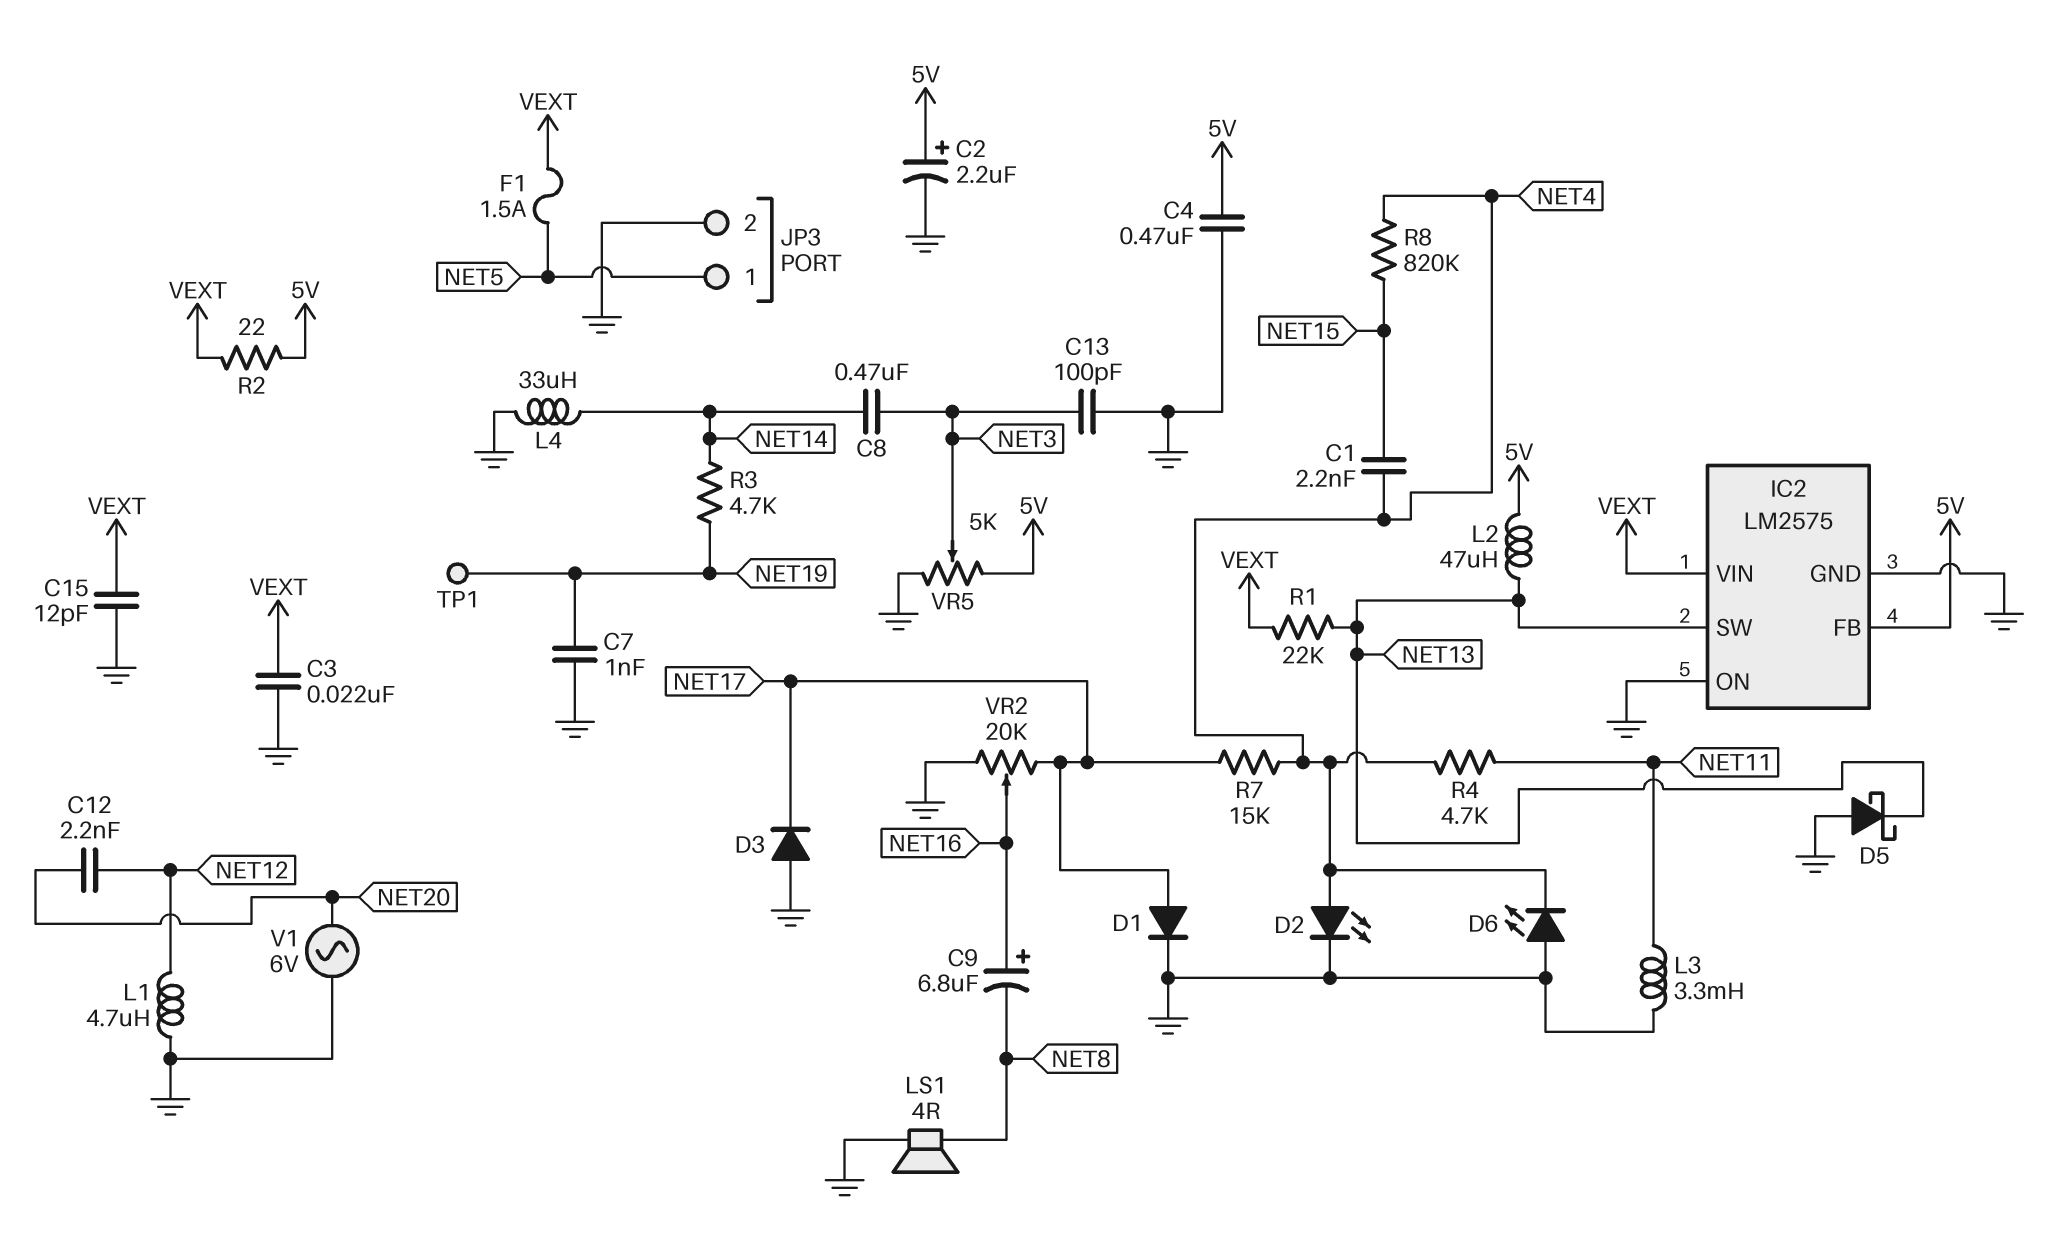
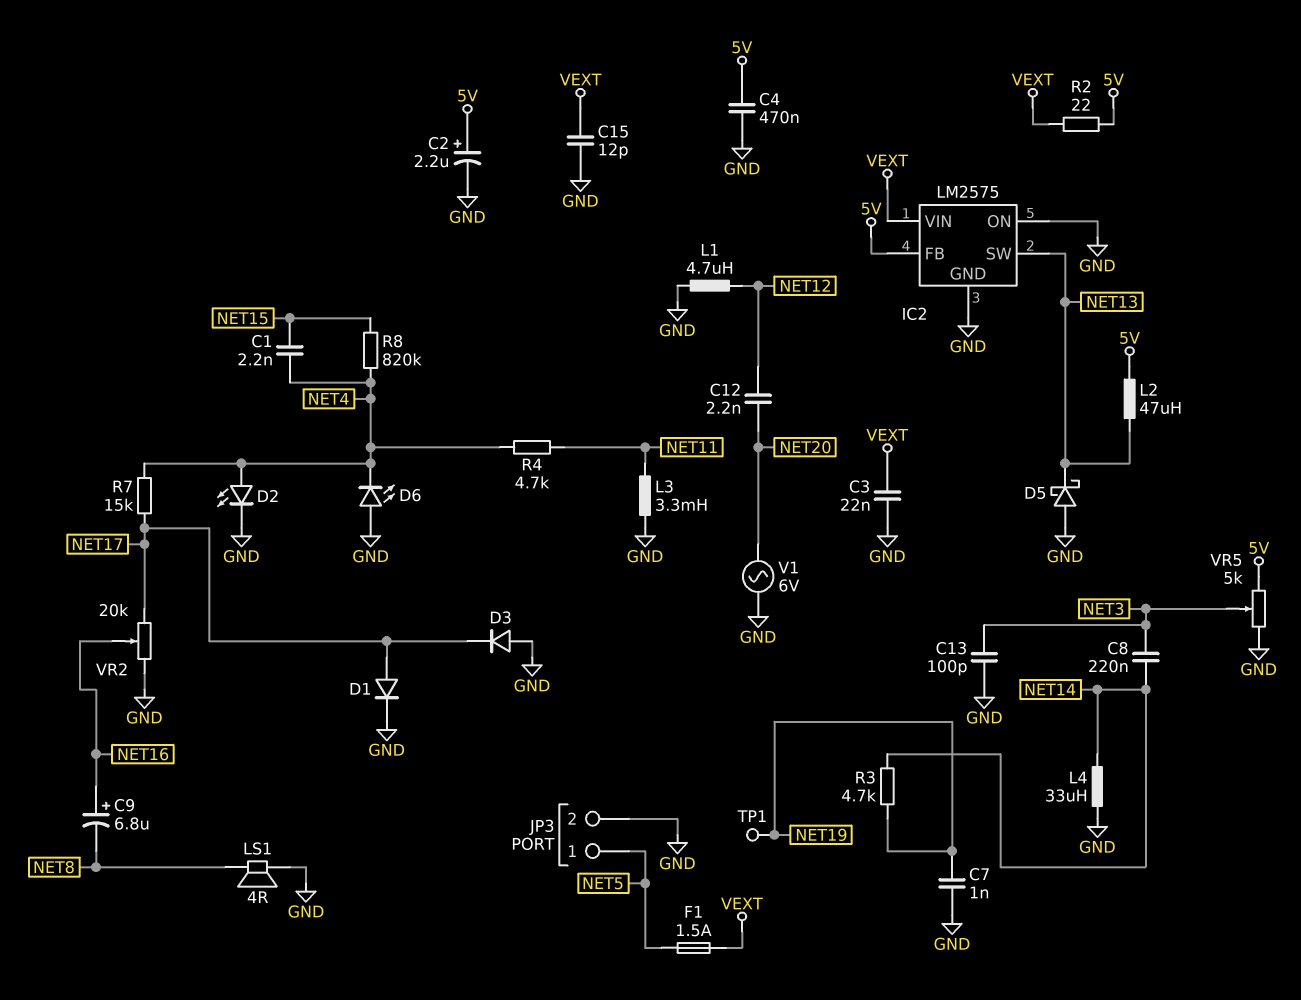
C8: 470nF (NET3, NET14) -> 220nF (NET3, NET14)
R1: 22k (NET13, VEXT) -> none

